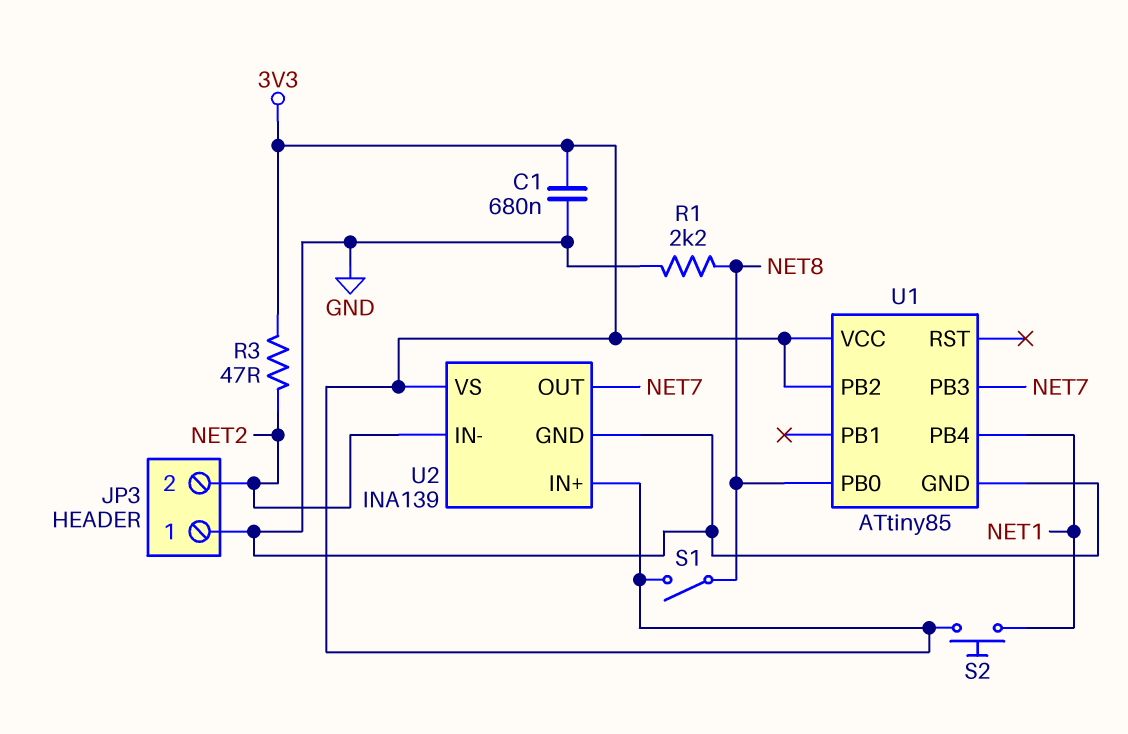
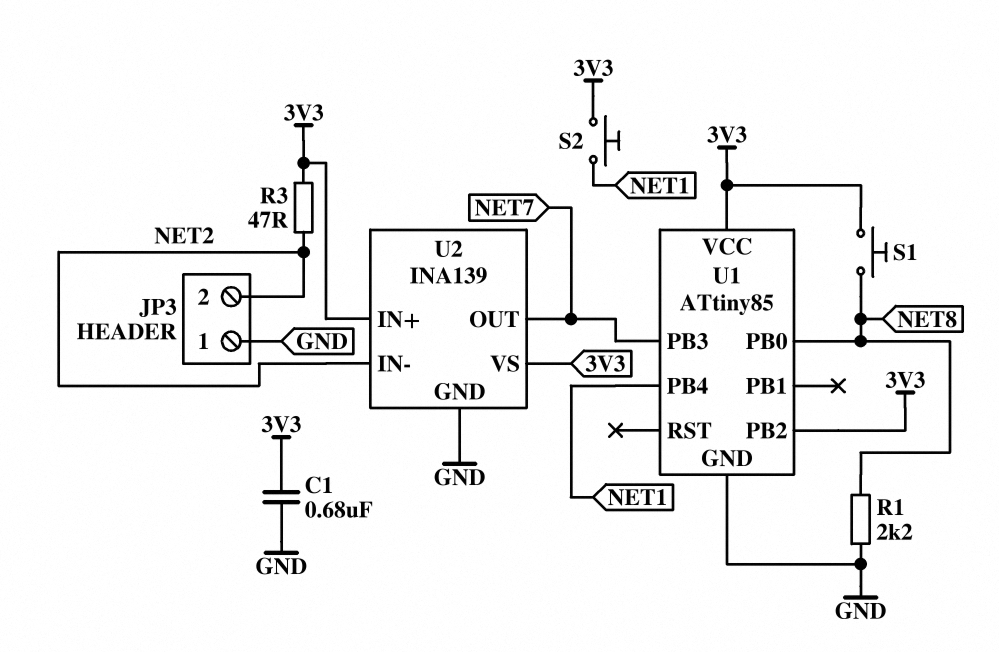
S1: switch (3V3, NET8) -> button (3V3, NET8)

